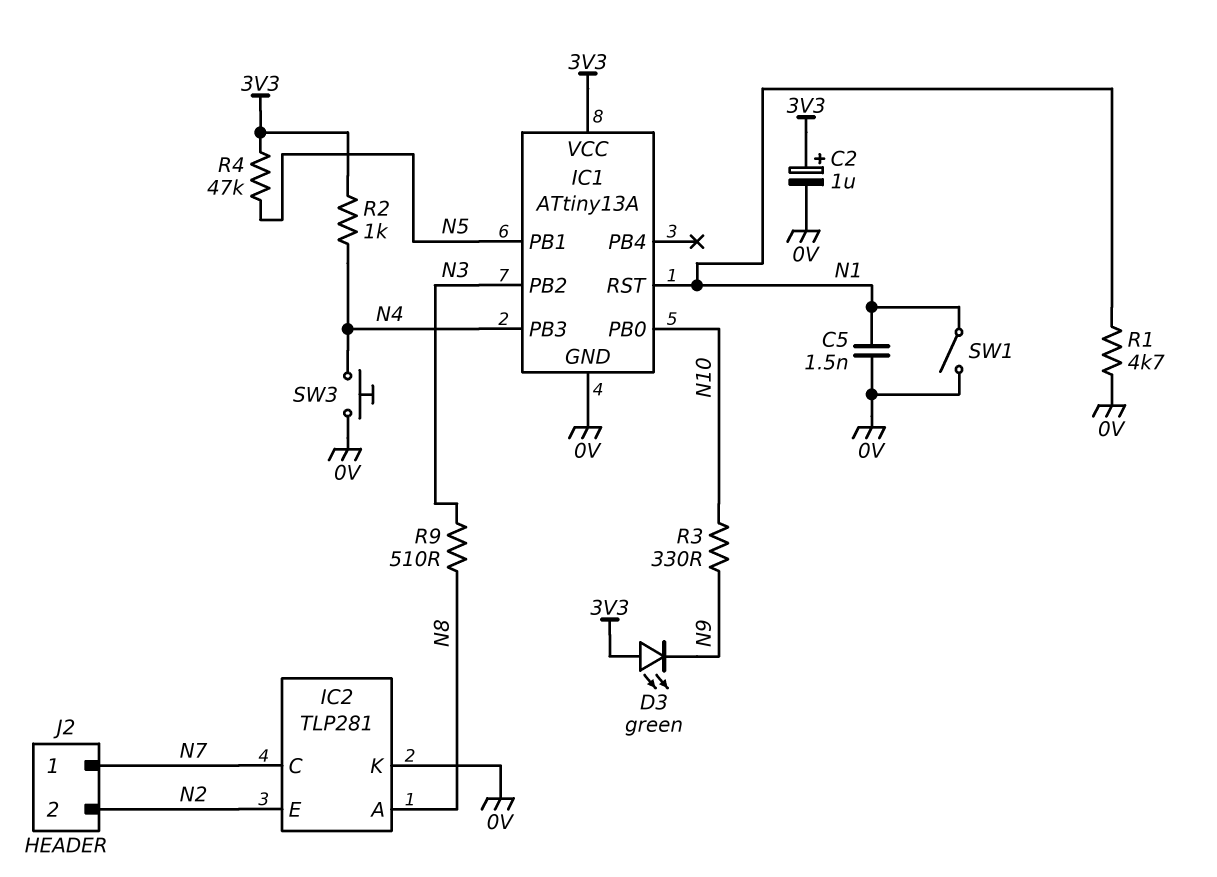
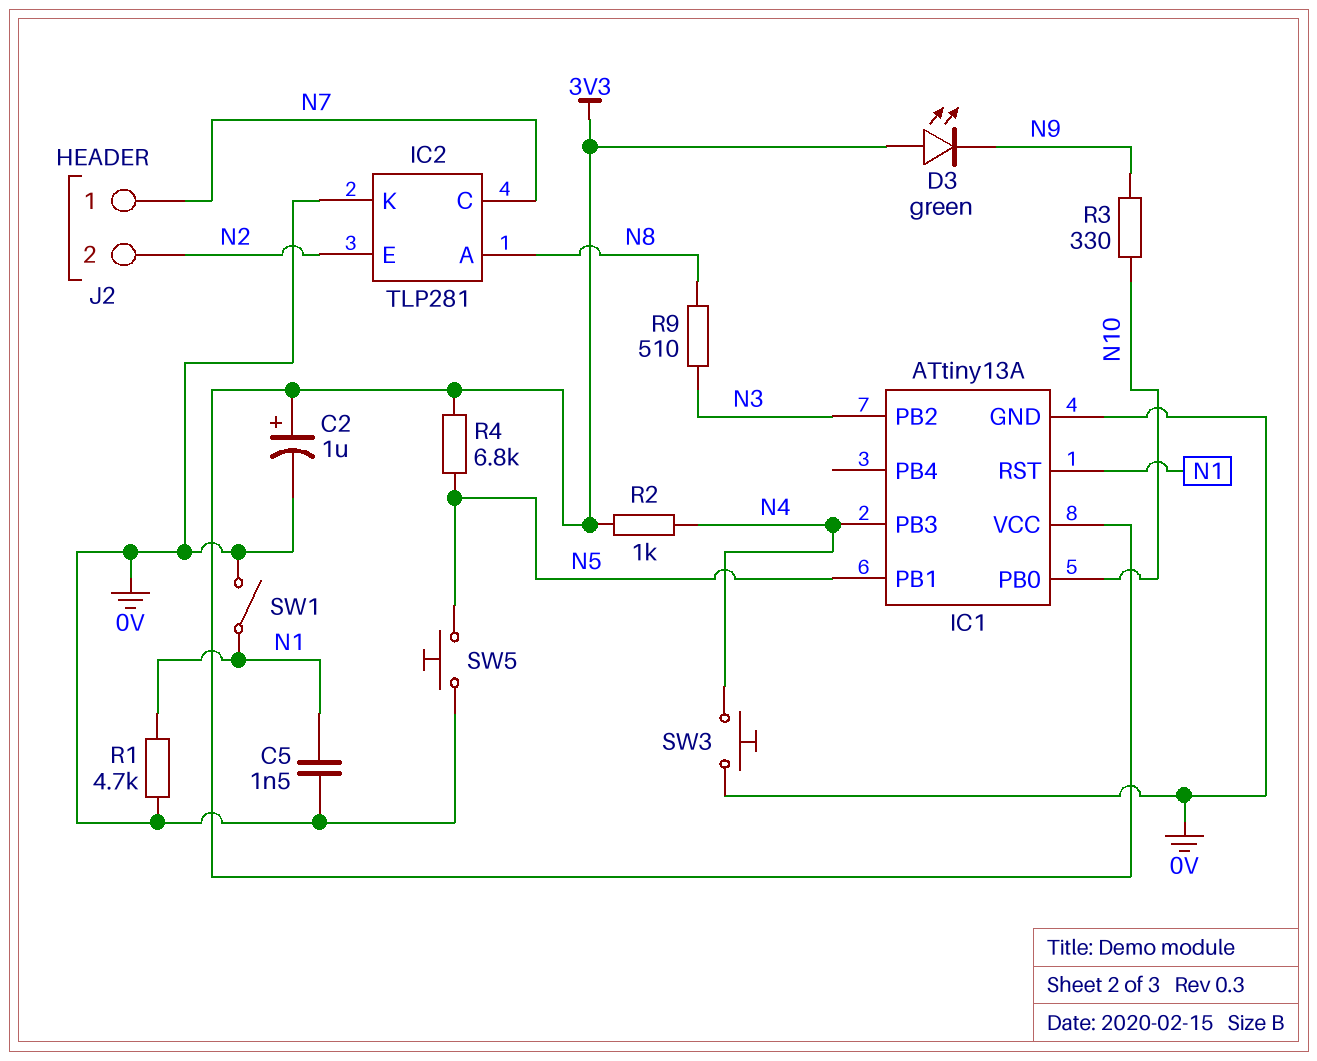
R4: 47k (3V3, N5) -> 6.8k (3V3, N5)
SW5: none -> button (0V, N5)

